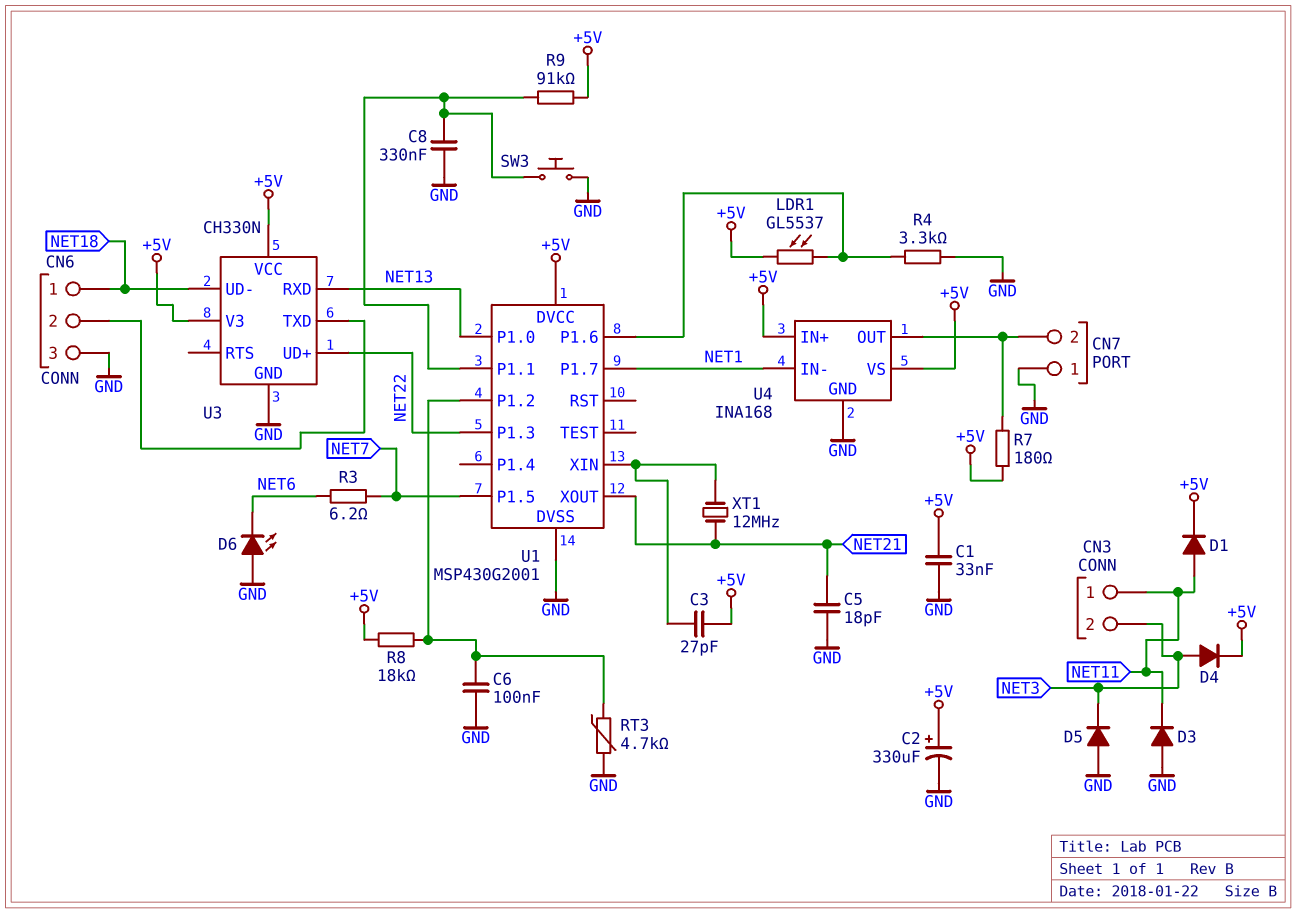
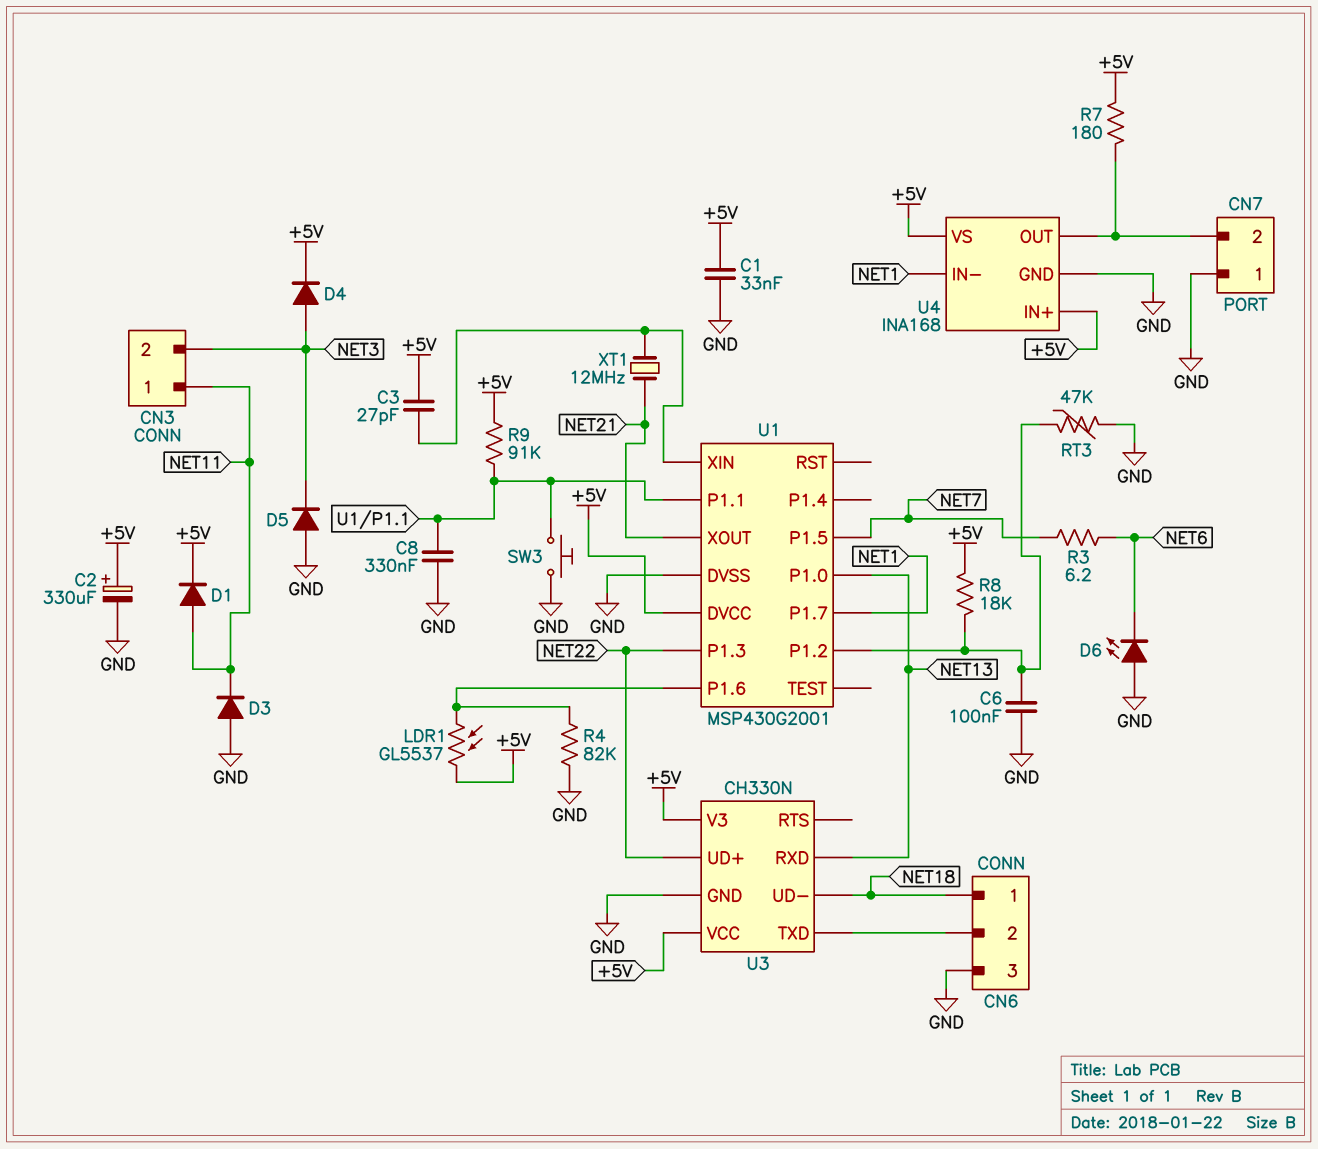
C5: 18pF (GND, NET21) -> none
R4: 3.3k (GND, U1/P1.6) -> 82k (GND, U1/P1.6)
RT3: 4.7k (GND, U1/P1.2) -> 47k (GND, U1/P1.2)

